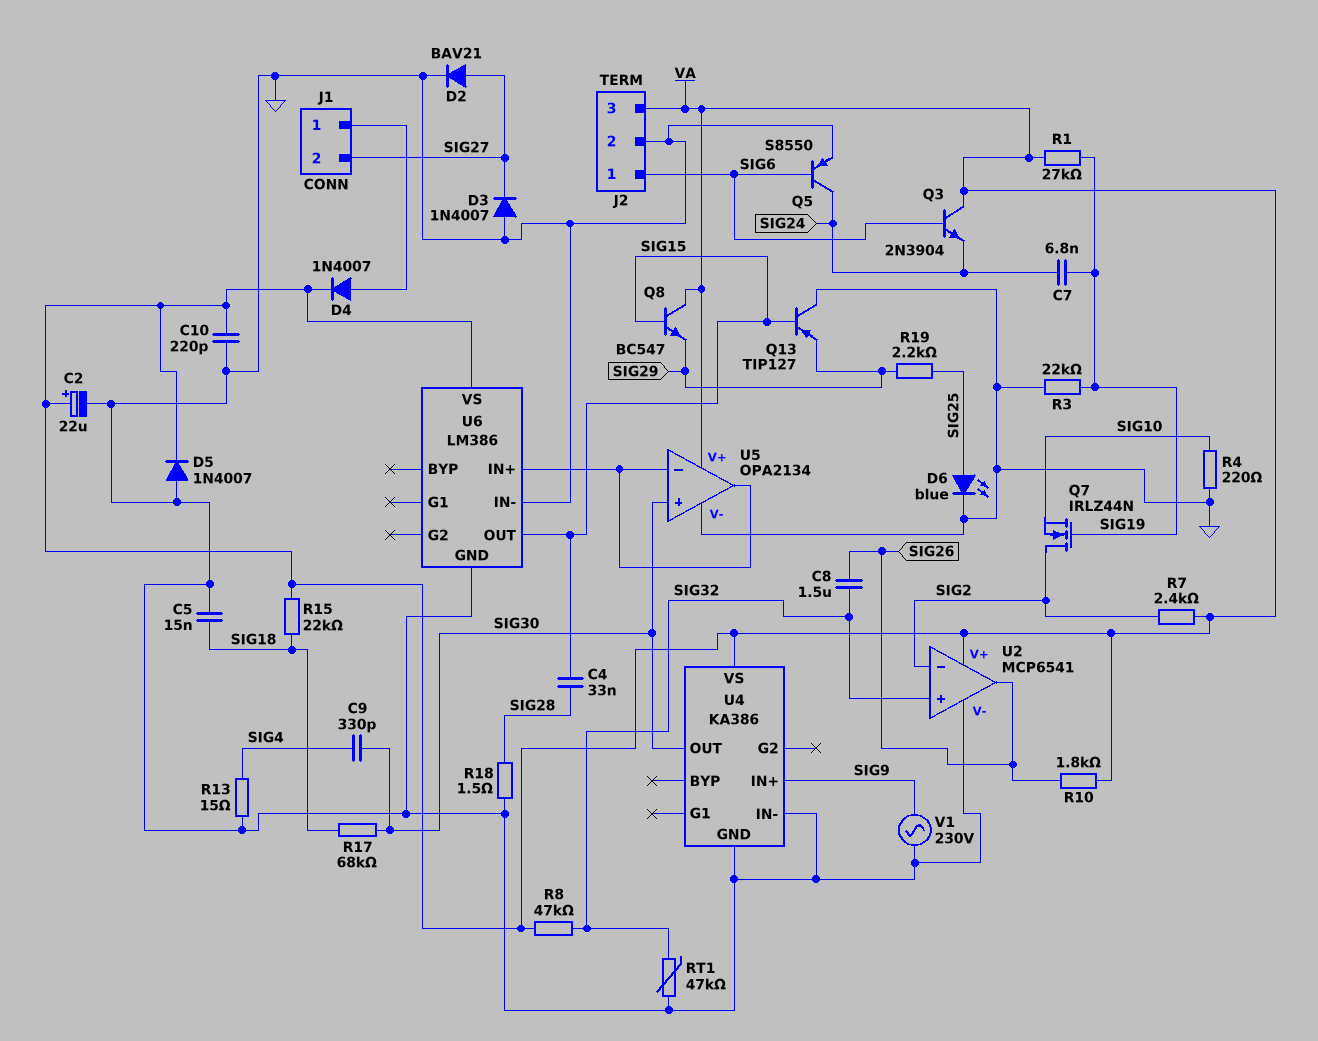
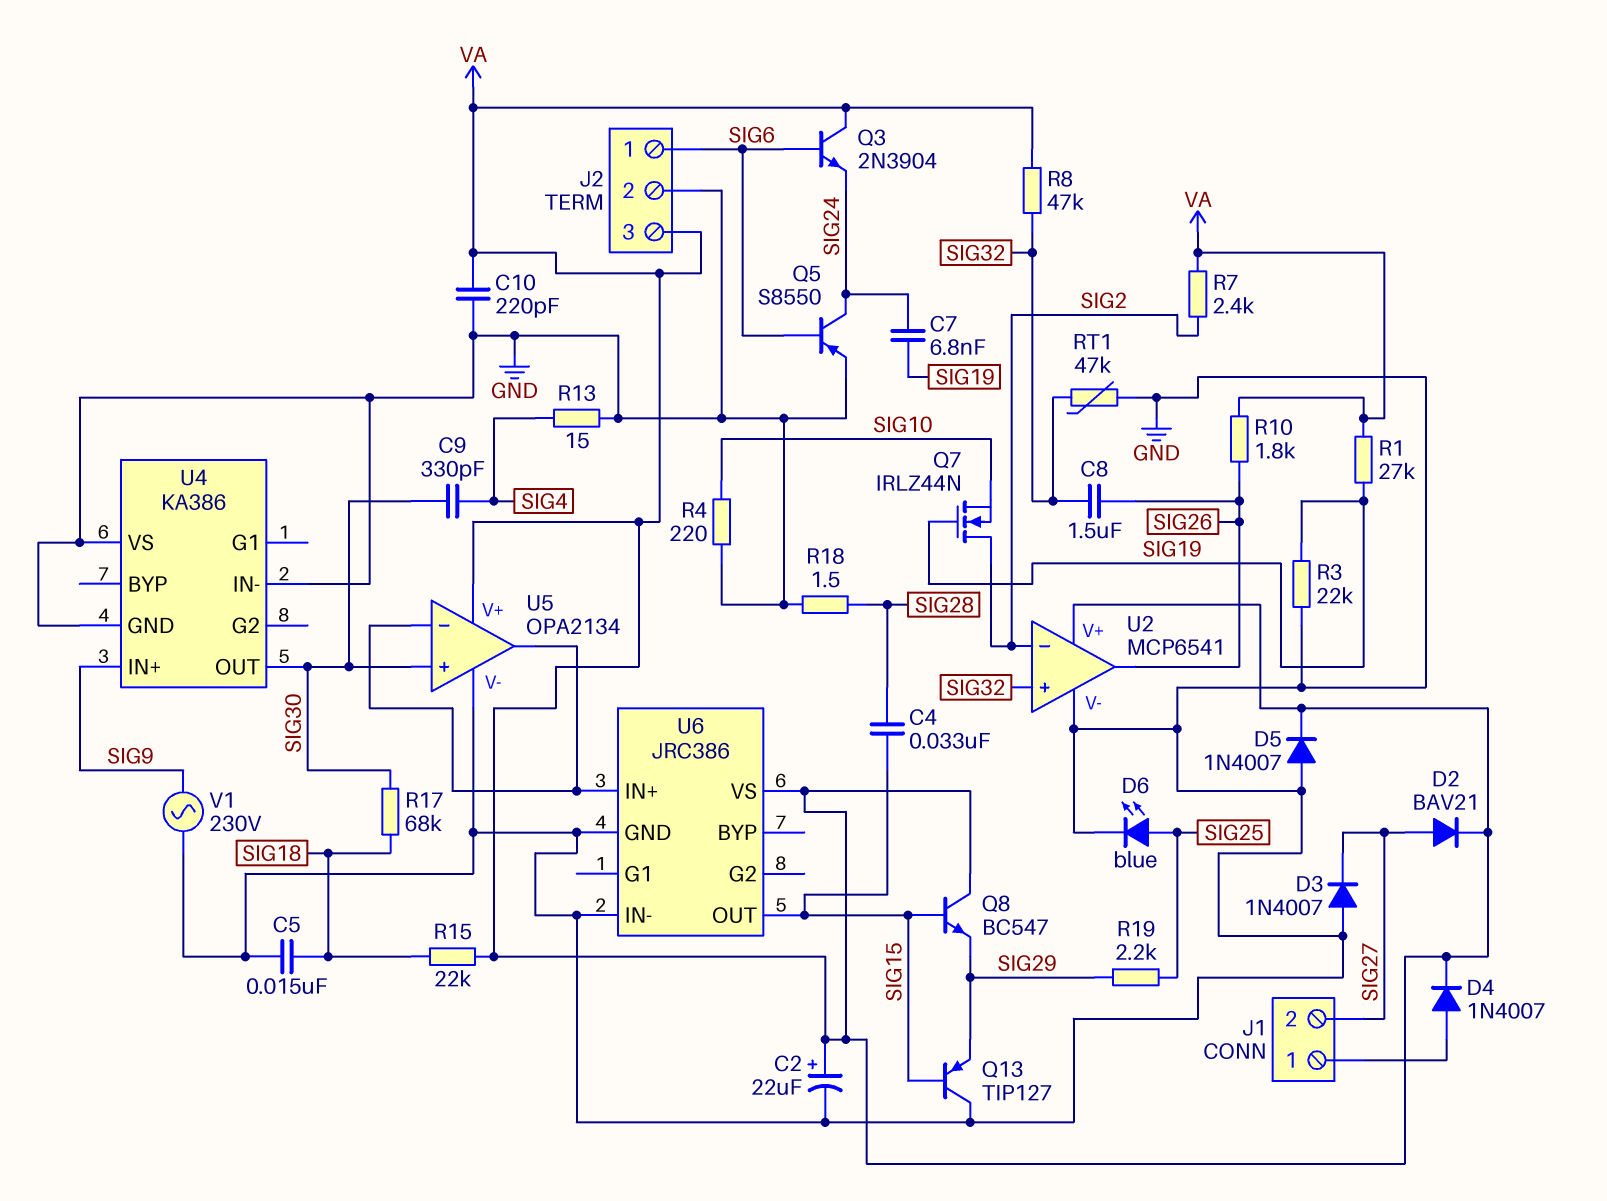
D2: diode BAV21 (A SIG27, K GND) -> diode BAV21 (A SIG27, K VA)
U4 pin VS: VA -> GND
U6: LM386 -> JRC386

